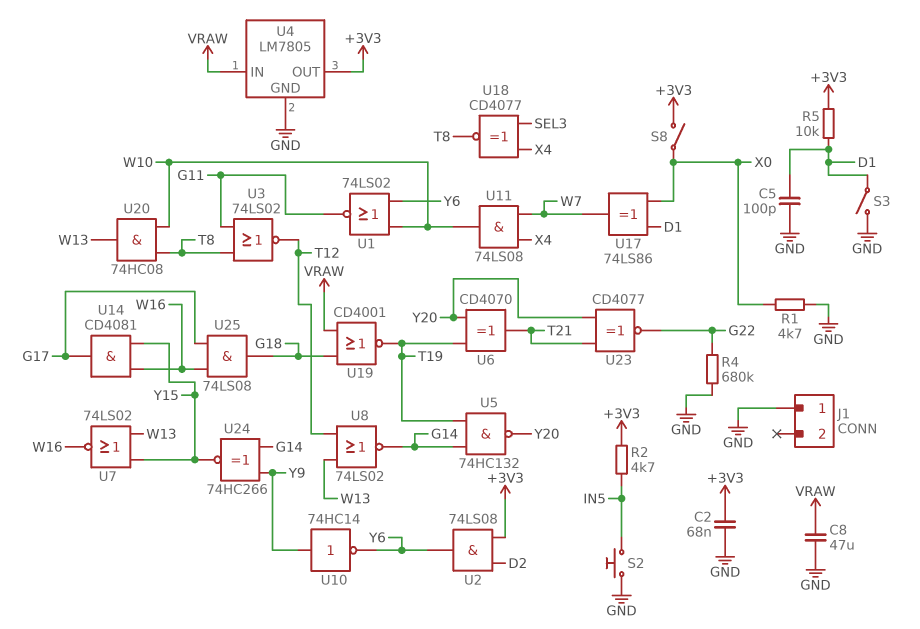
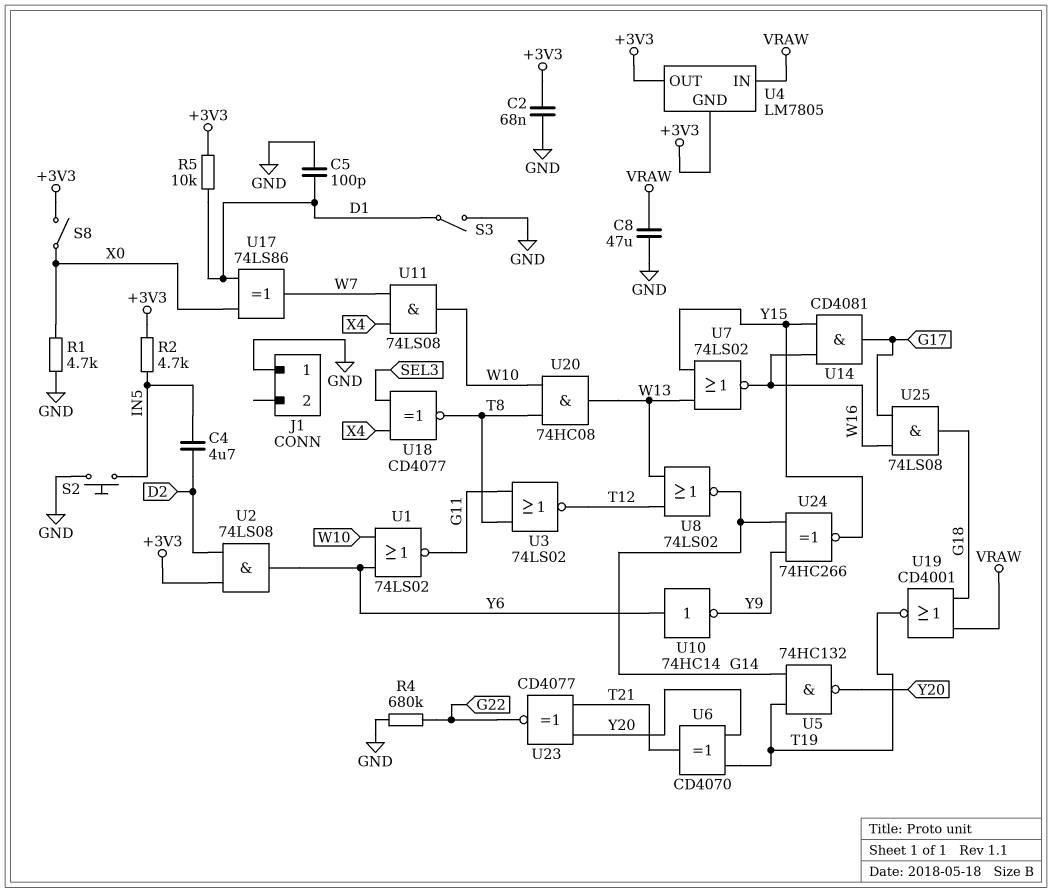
C4: none -> 4.7uF (D2, IN5)
U4 pin GND: GND -> +3V3
U10: NOT 74HC14 (in Y9, out Y6) -> NOT 74HC14 (in Y6, out Y9)

